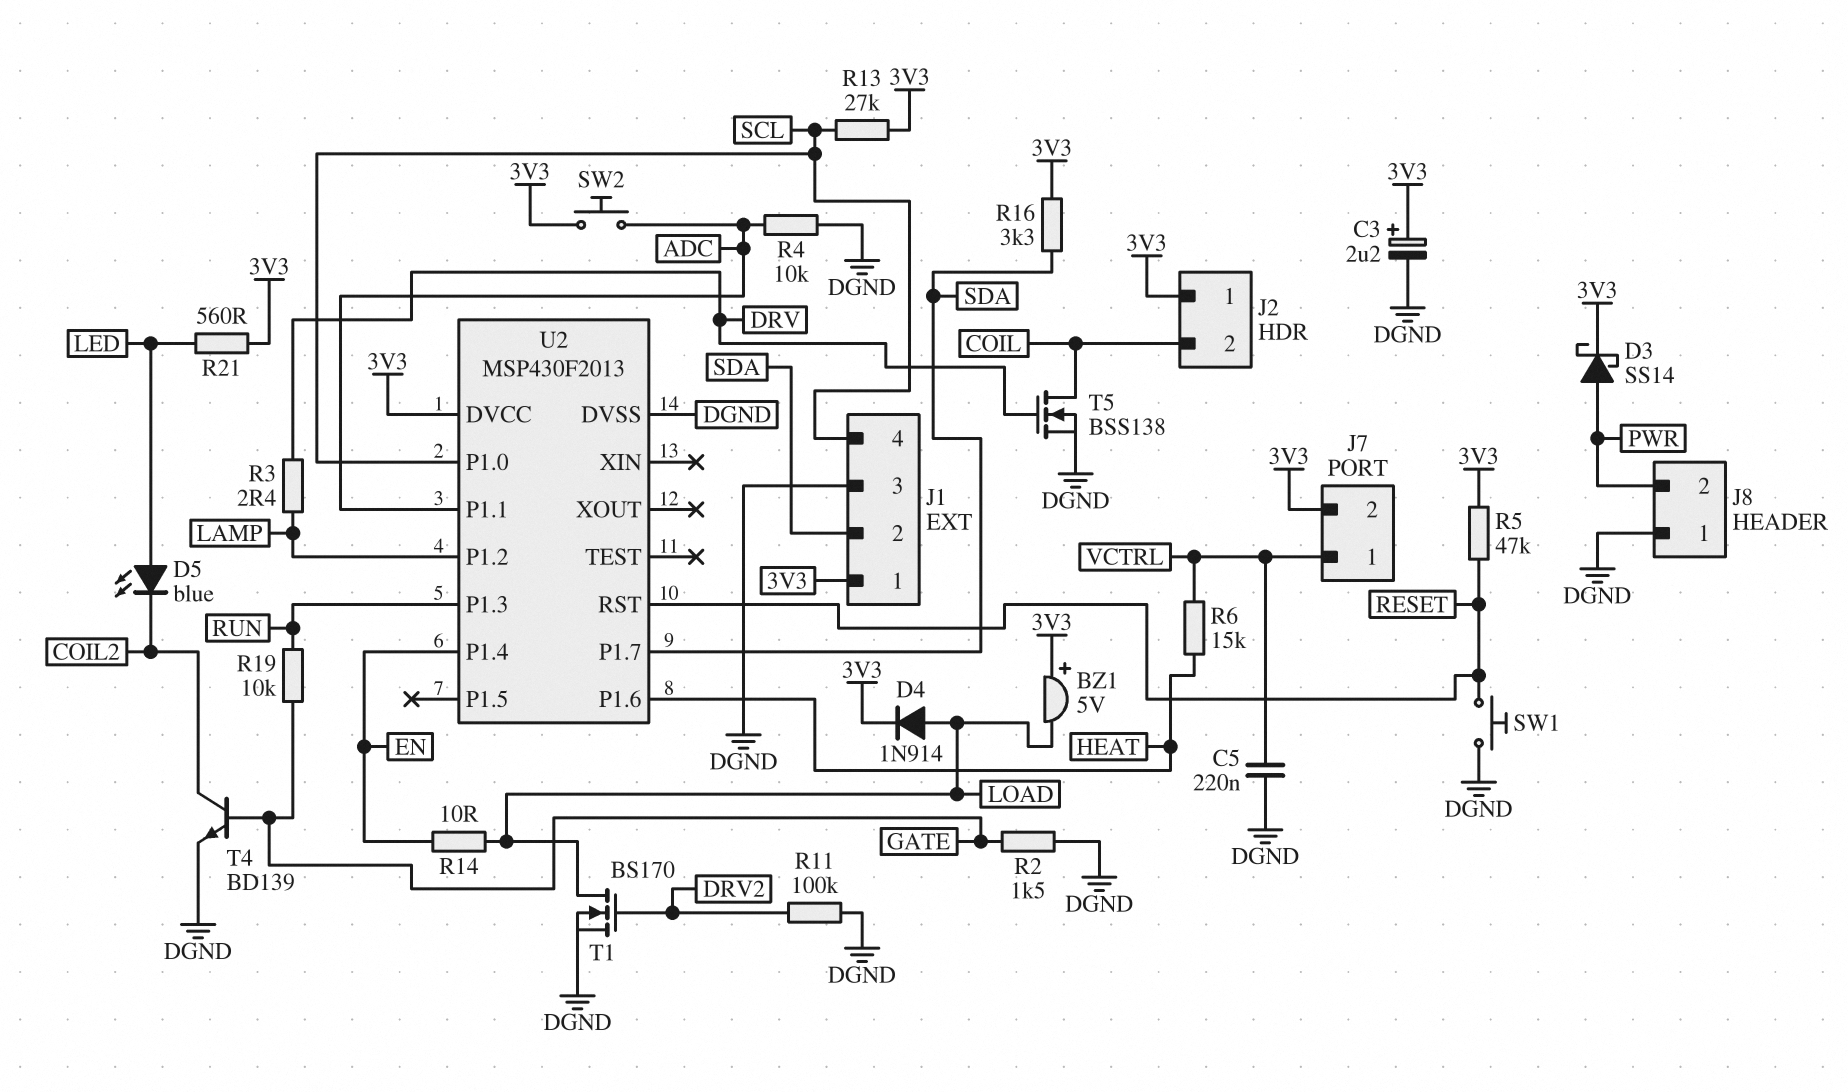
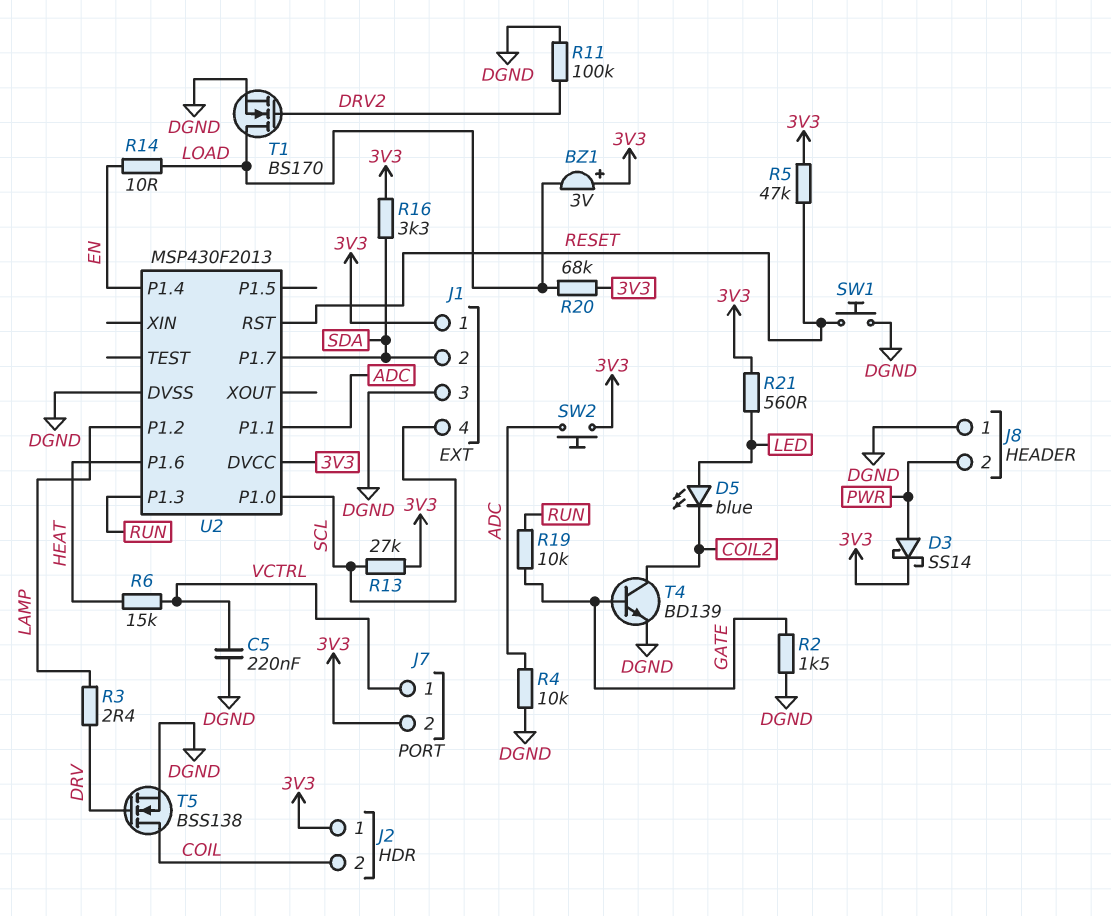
BZ1: buzzer 5V (plus 3V3, minus LOAD) -> buzzer 3V (plus 3V3, minus LOAD)
C3: 2.2uF (plus 3V3, minus DGND) -> none
D4: diode 1N914 (A LOAD, K 3V3) -> none
R20: none -> 68k (3V3, LOAD)

